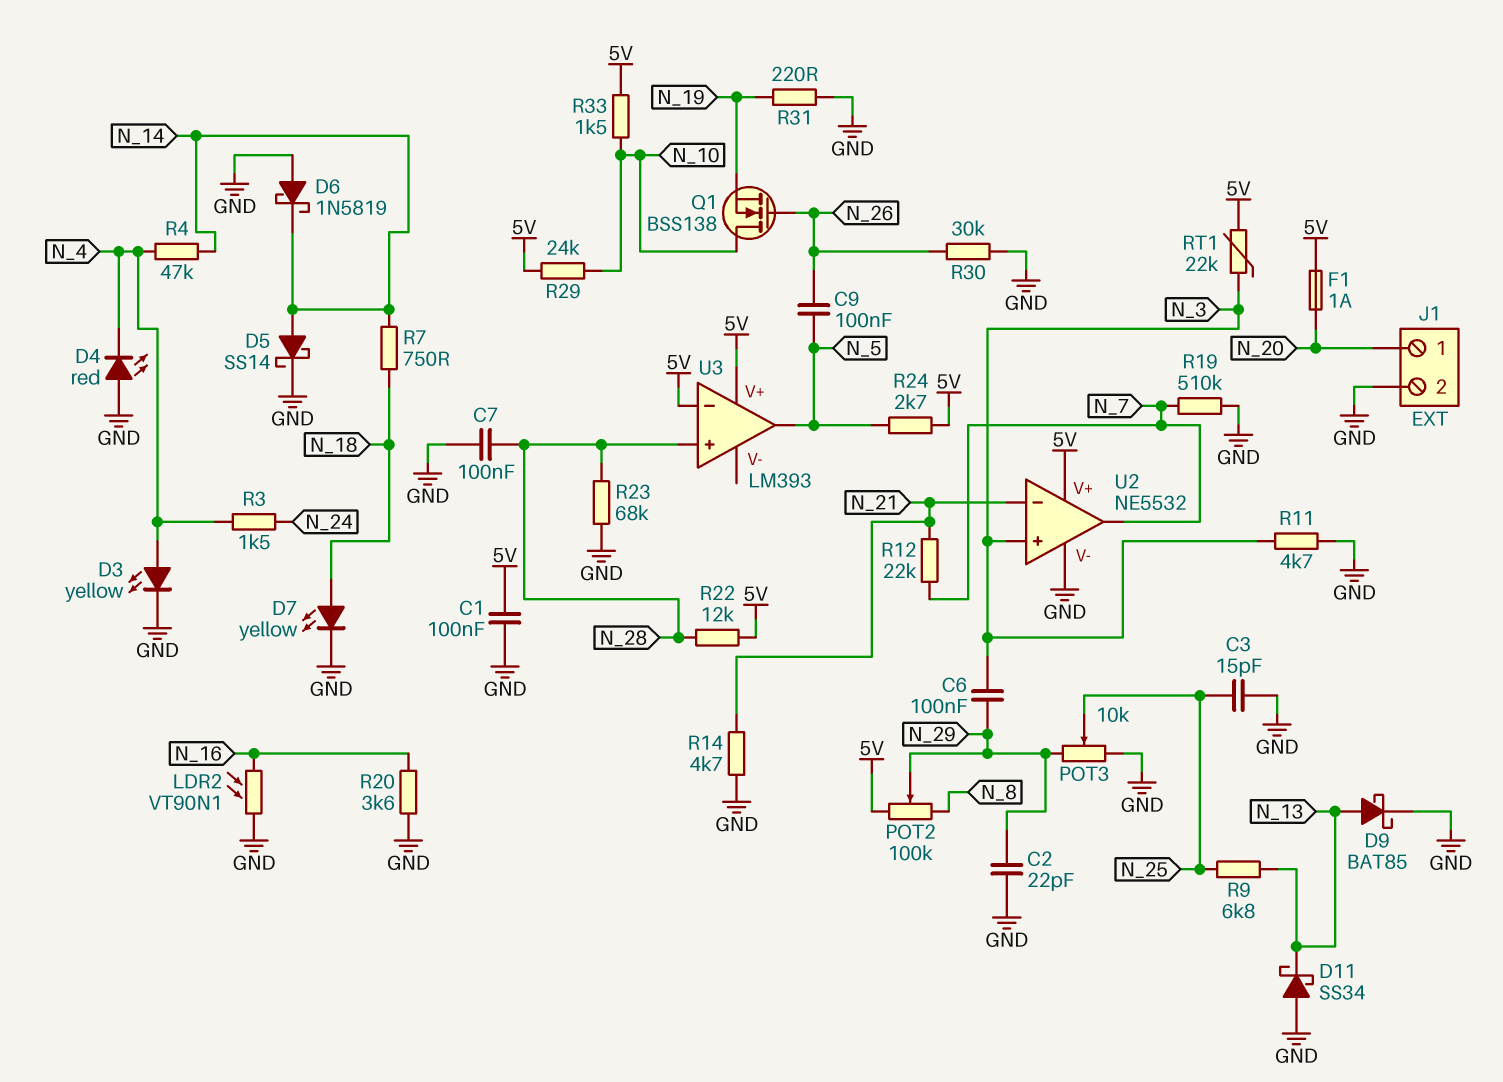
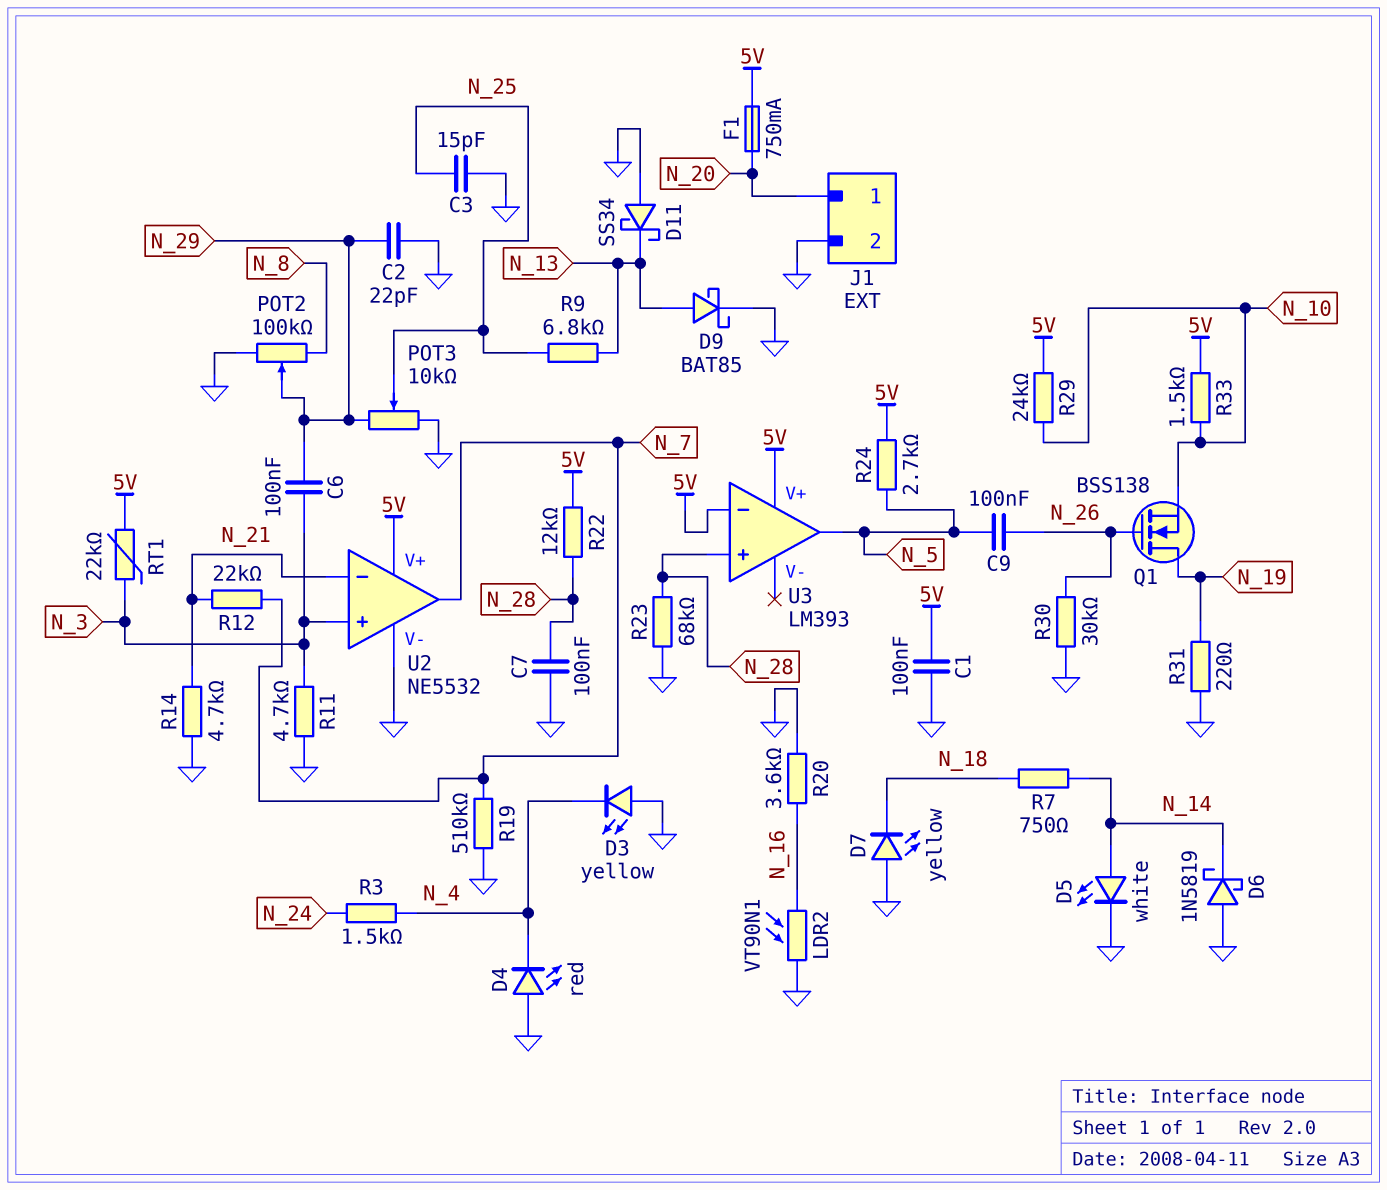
D3: LED yellow (A N_4, K GND) -> LED yellow (A GND, K N_4)
D5: schottky SS14 (A N_14, K GND) -> LED white (A N_14, K GND)
D7: LED yellow (A N_18, K GND) -> LED yellow (A GND, K N_18)
F1: 1A (5V, N_20) -> 750mA (5V, N_20)
POT2: 100k (5V, N_8, wiper N_29) -> 100k (GND, N_8, wiper N_29)
Q1: NMOS BSS138 (G N_26, D N_10, S N_19) -> NMOS BSS138 (G N_26, D N_19, S N_10)
R4: 47k (N_4, N_14) -> none

